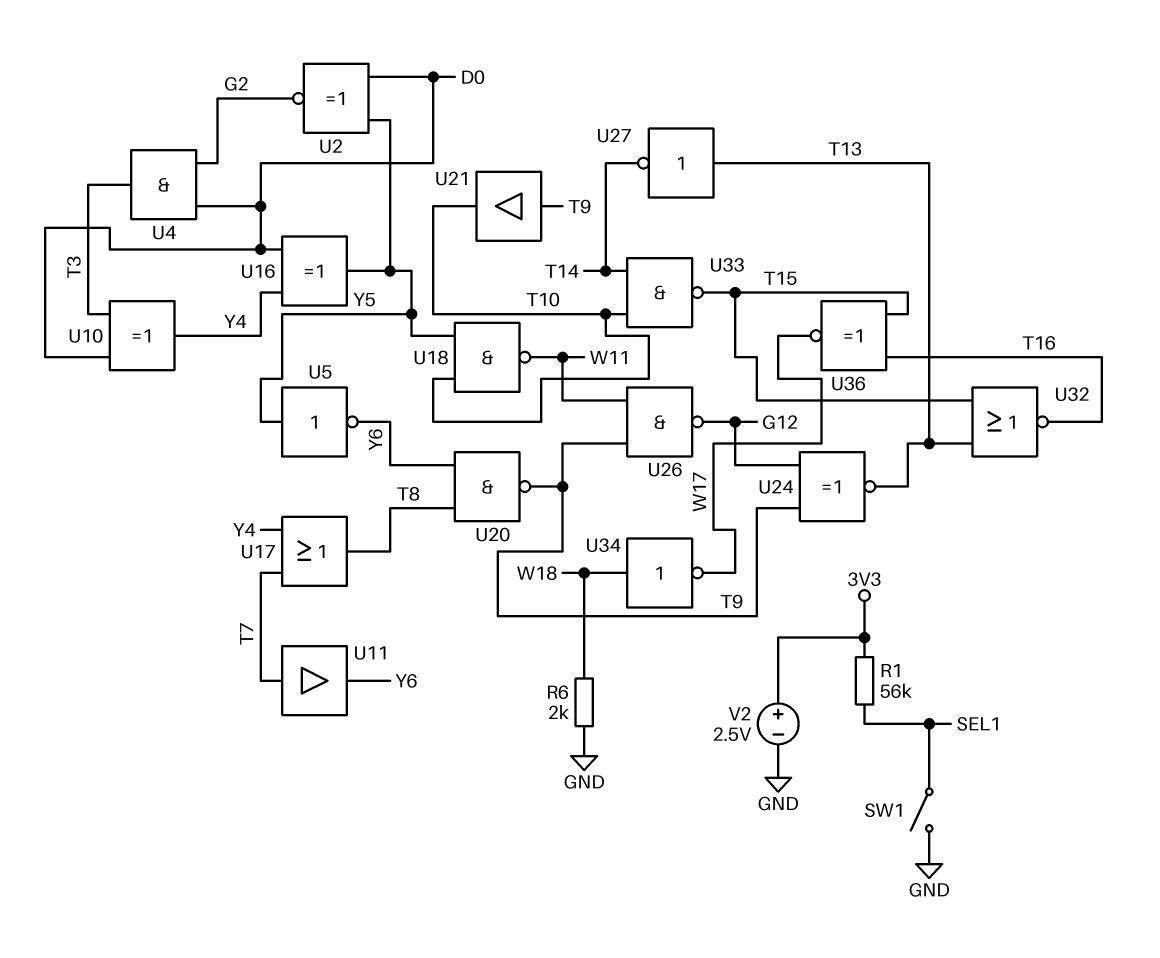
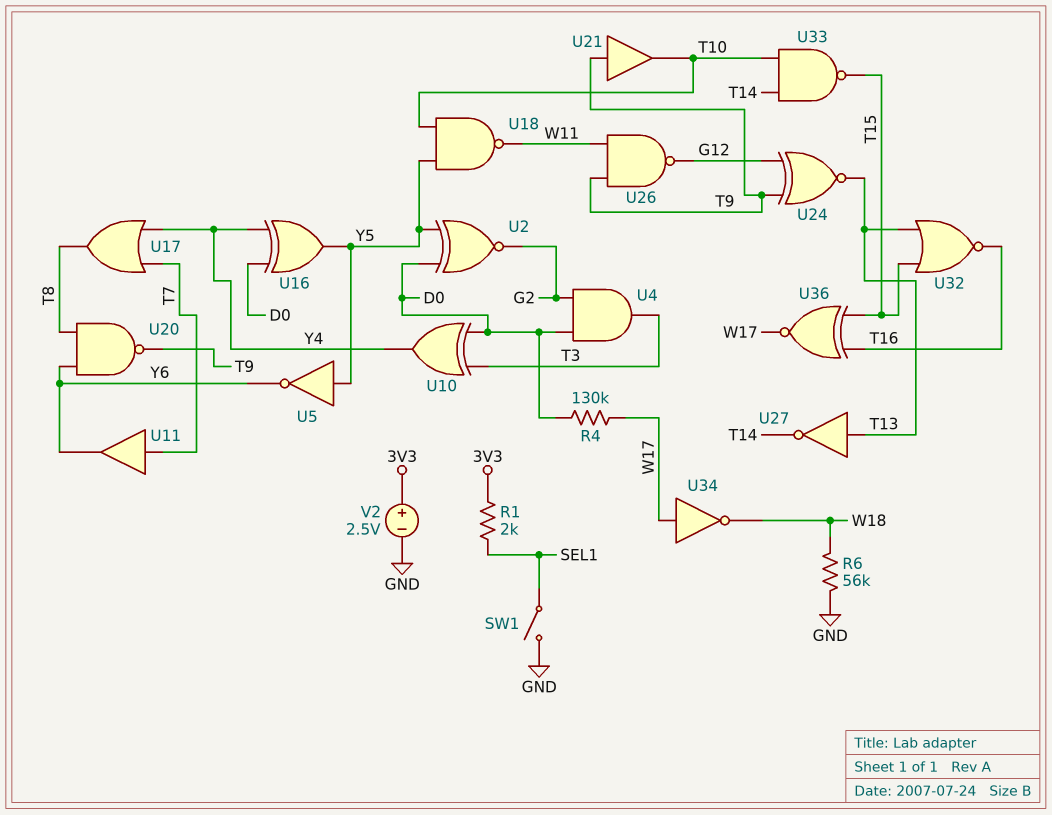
R1: 56k (3V3, SEL1) -> 2k (3V3, SEL1)
R4: none -> 130k (D0, W17)
R6: 2k (GND, W18) -> 56k (GND, W18)
U34: NOT (in W18, out W17) -> NOT (in W17, out W18)

